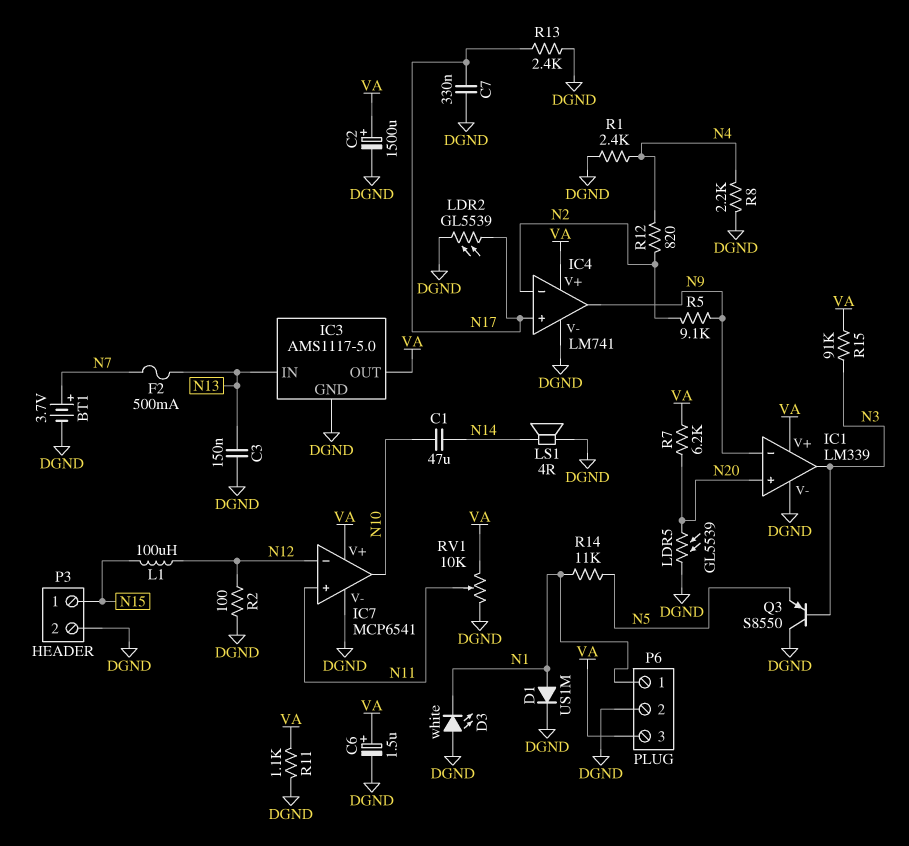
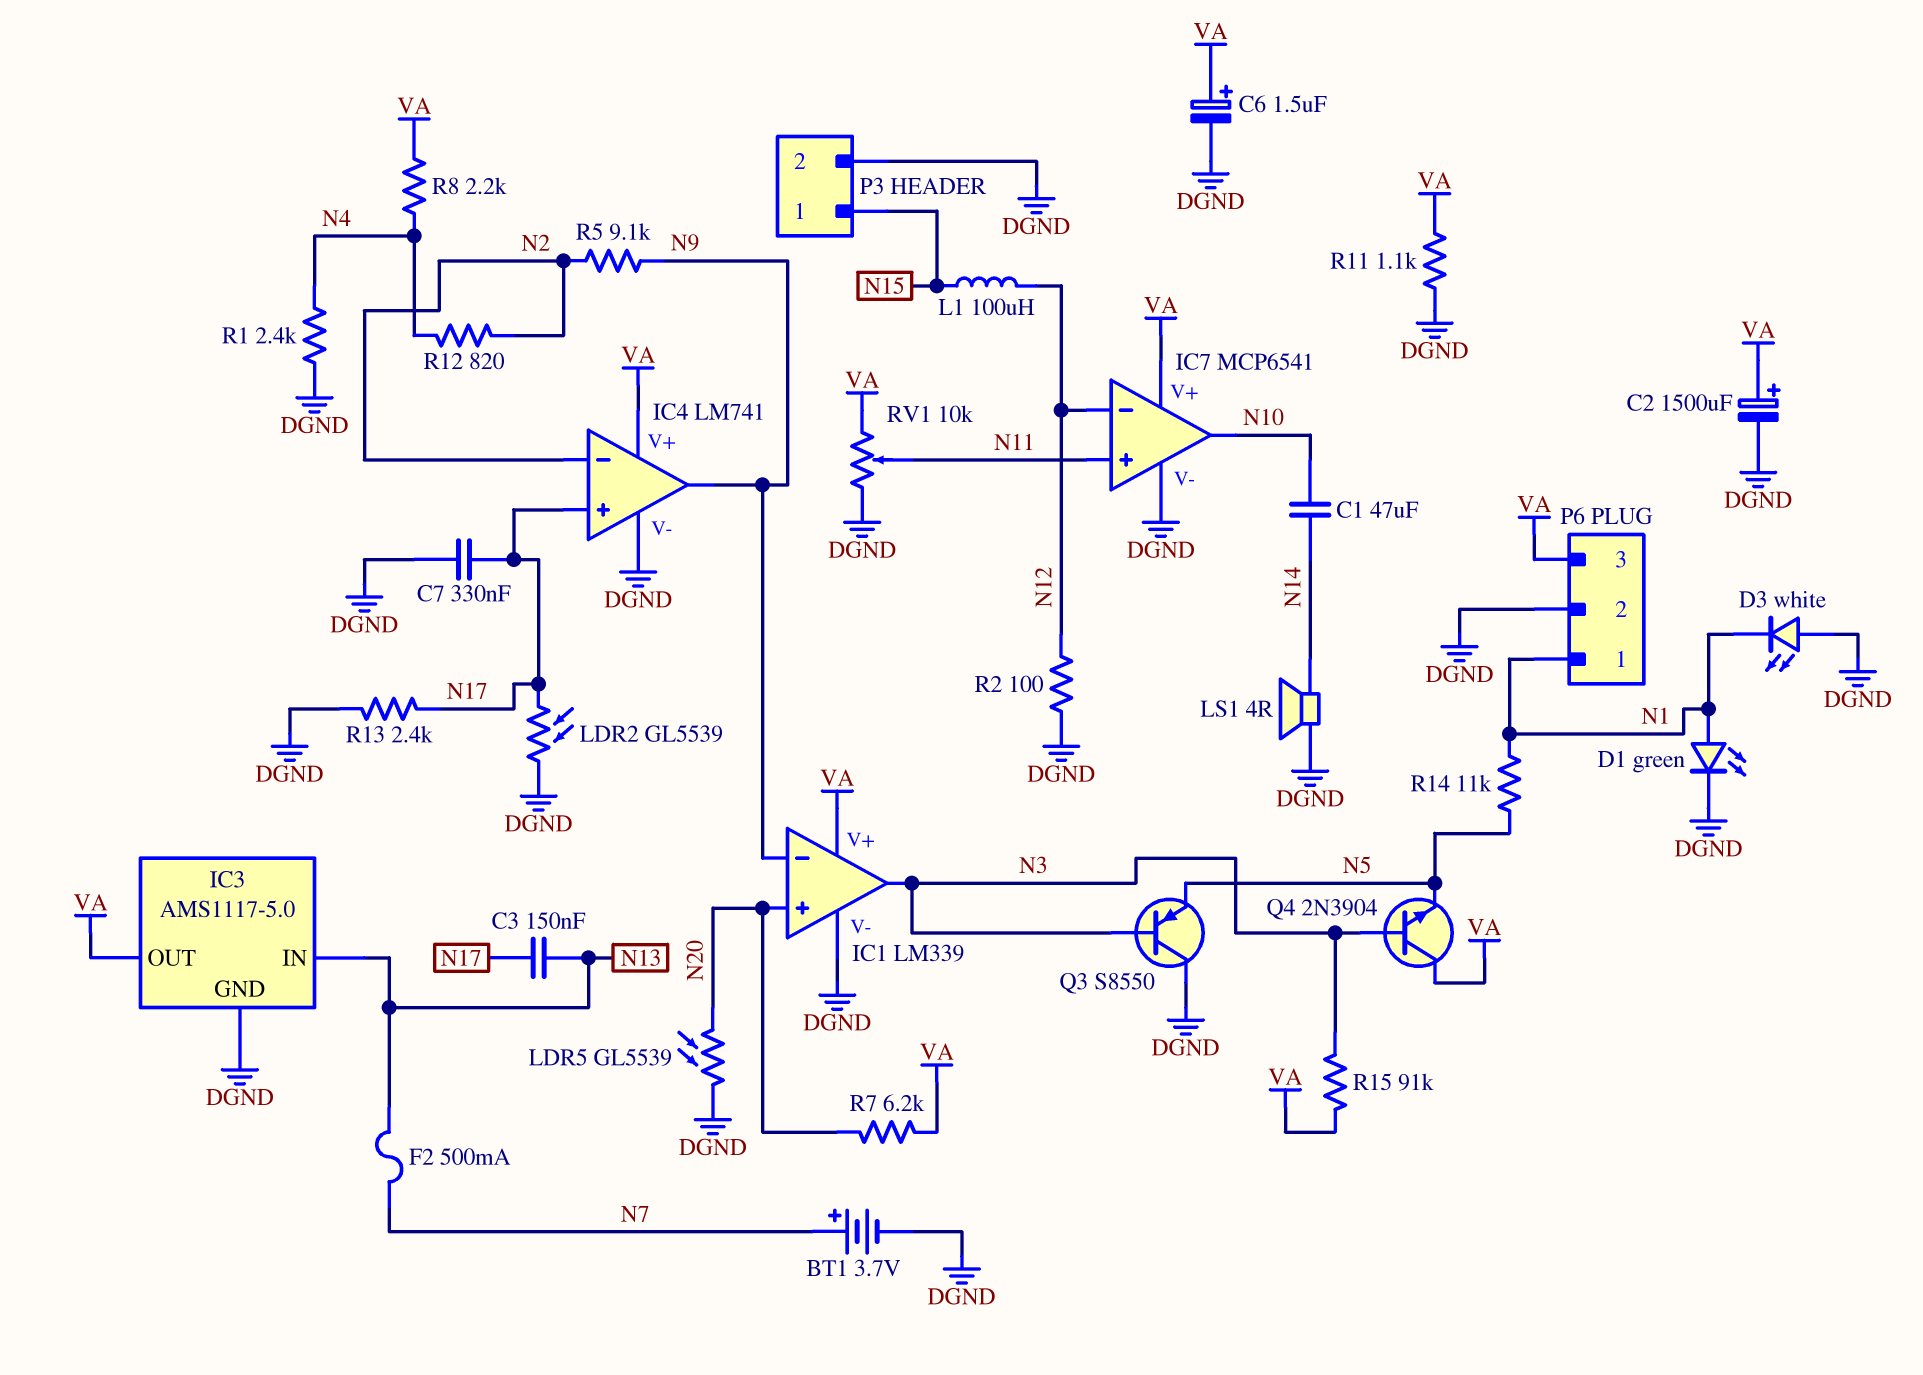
C3: 150nF (DGND, N13) -> 150nF (N13, N17)
D1: diode US1M (A N1, K DGND) -> LED green (A N1, K DGND)
Q4: none -> NPN 2N3904 (B N3, C VA, E N5)
R8: 2.2k (DGND, N4) -> 2.2k (N4, VA)

